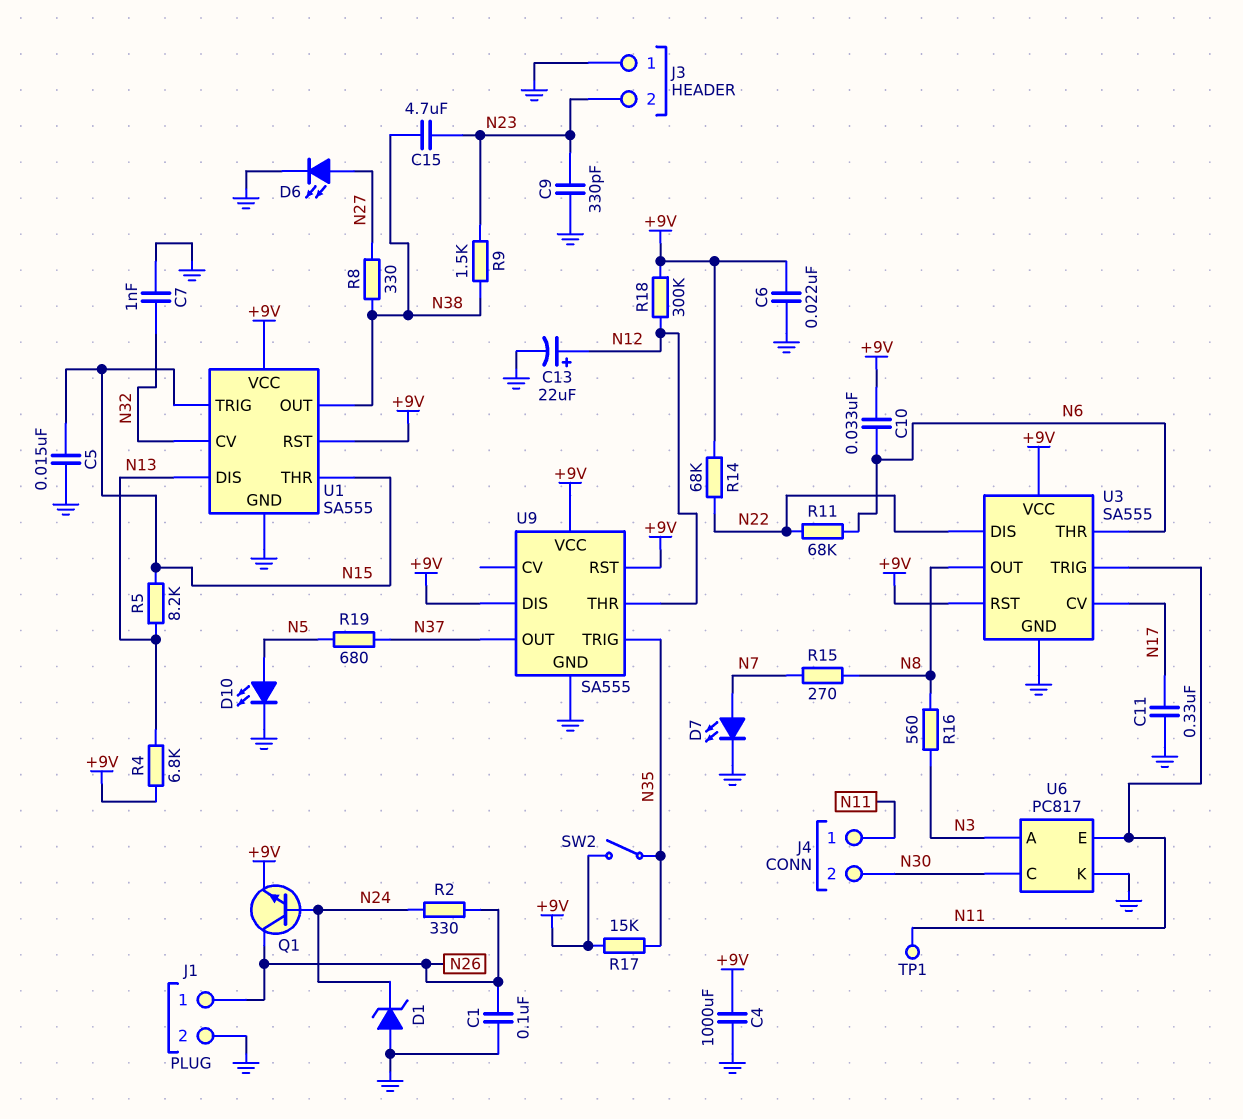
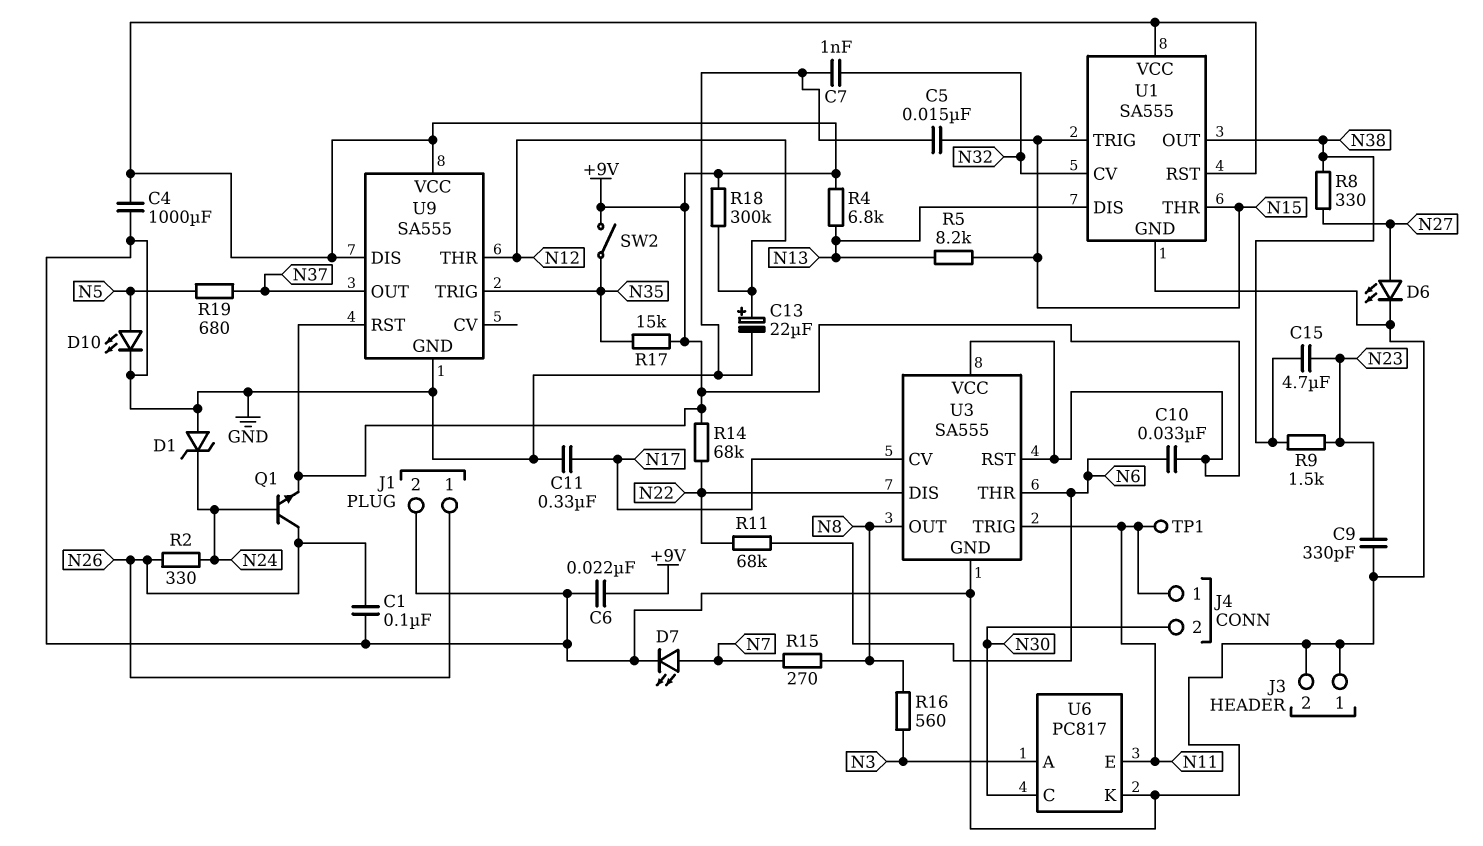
J3 pin 2: N23 -> GND

